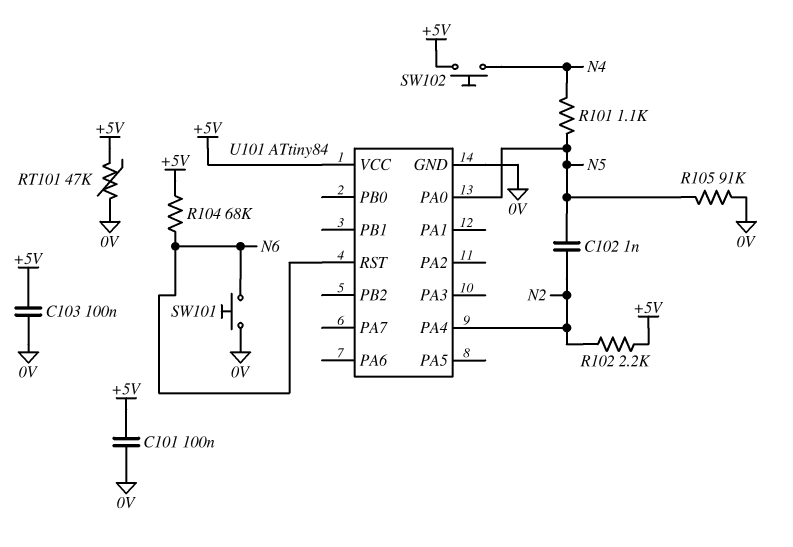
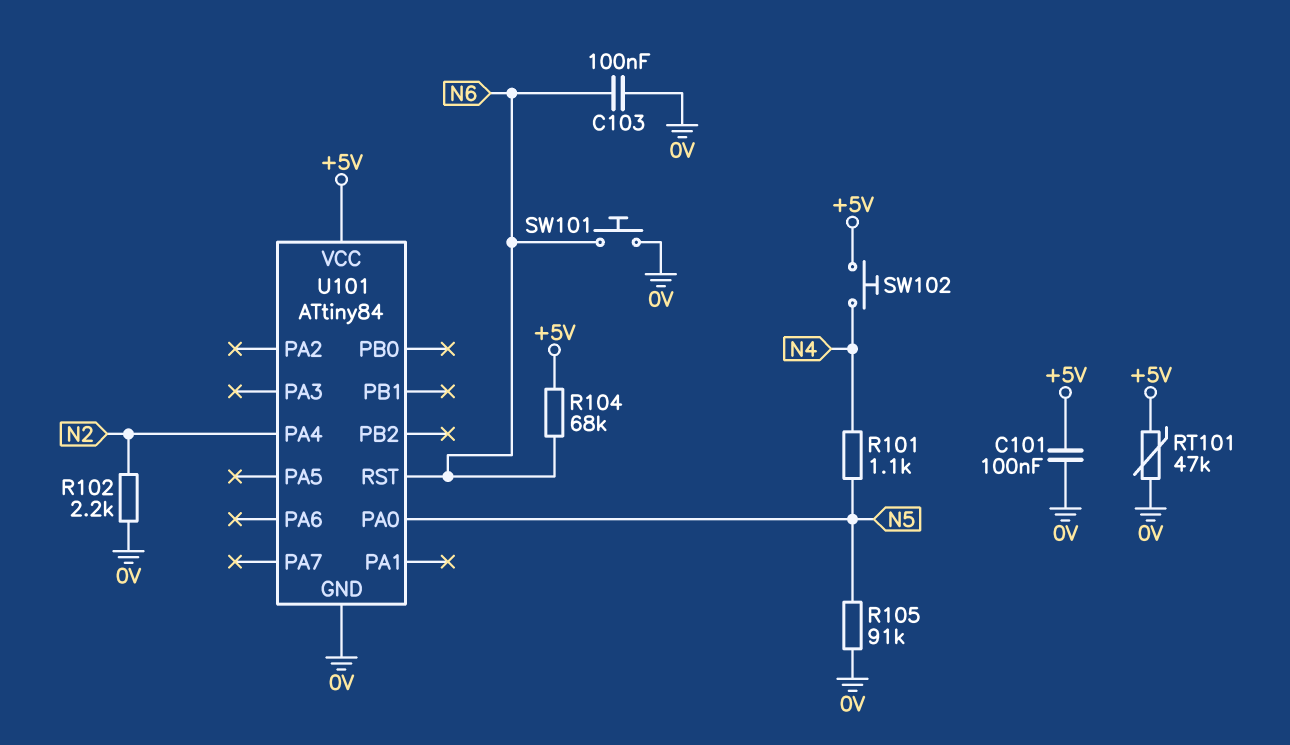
C102: 1nF (N2, N5) -> none
C103: 100nF (+5V, 0V) -> 100nF (0V, N6)
R102: 2.2k (+5V, N2) -> 2.2k (0V, N2)

